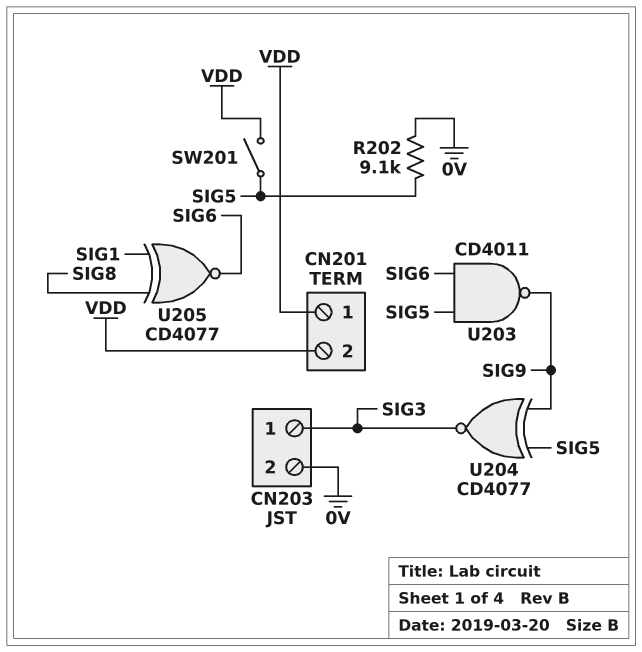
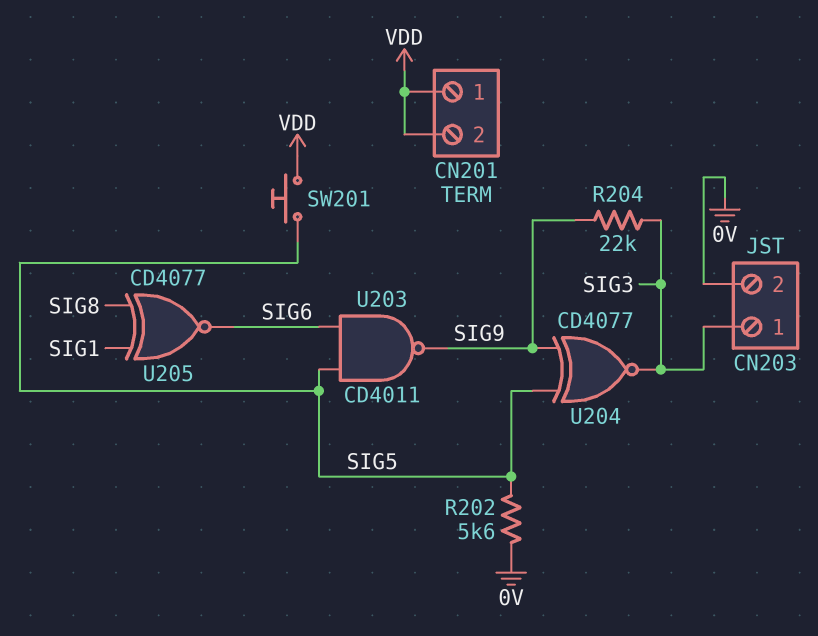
R202: 9.1k (0V, SIG5) -> 5.6k (0V, SIG5)
R204: none -> 22k (SIG3, SIG9)
SW201: switch (SIG5, VDD) -> button (SIG5, VDD)

